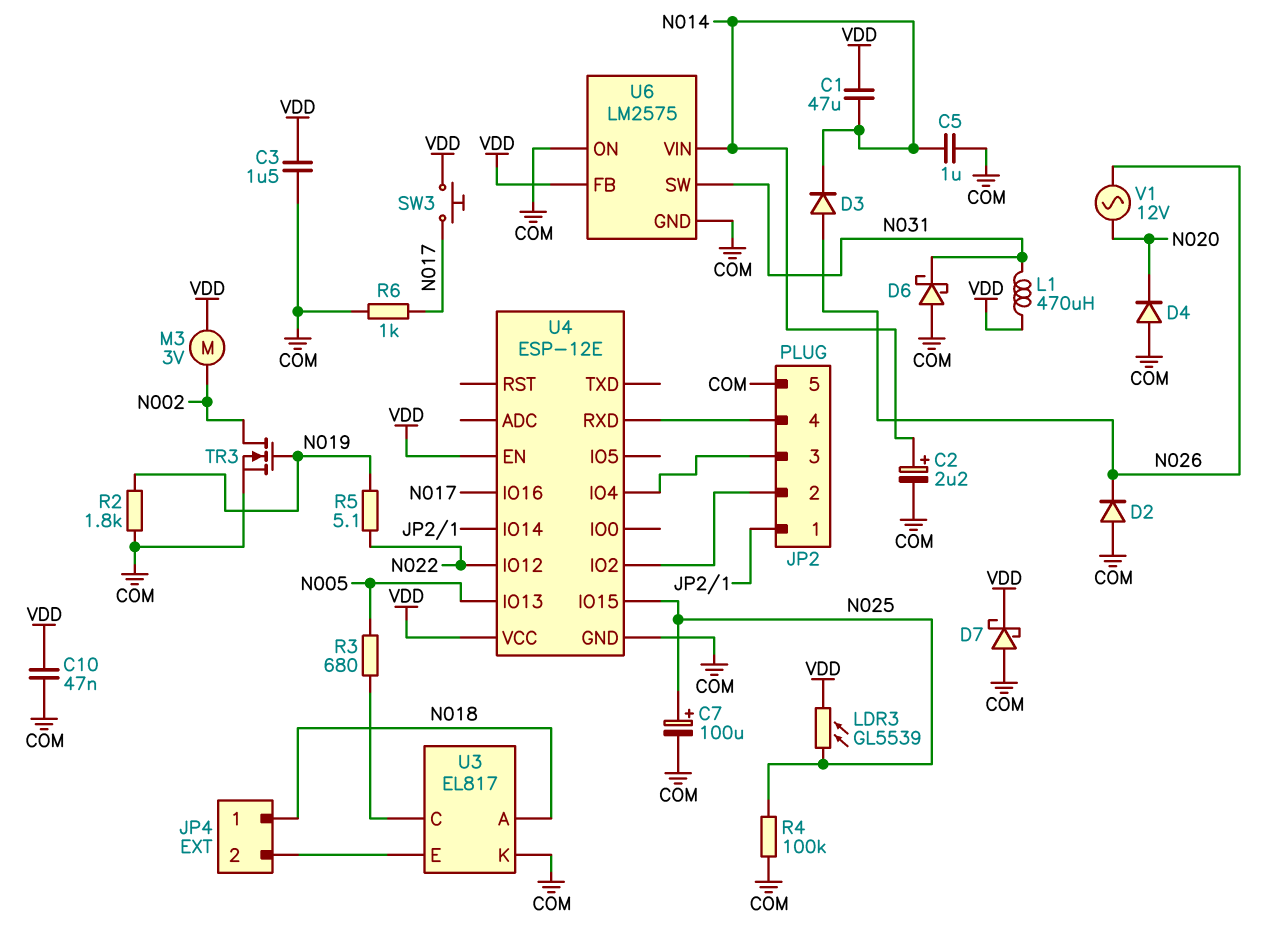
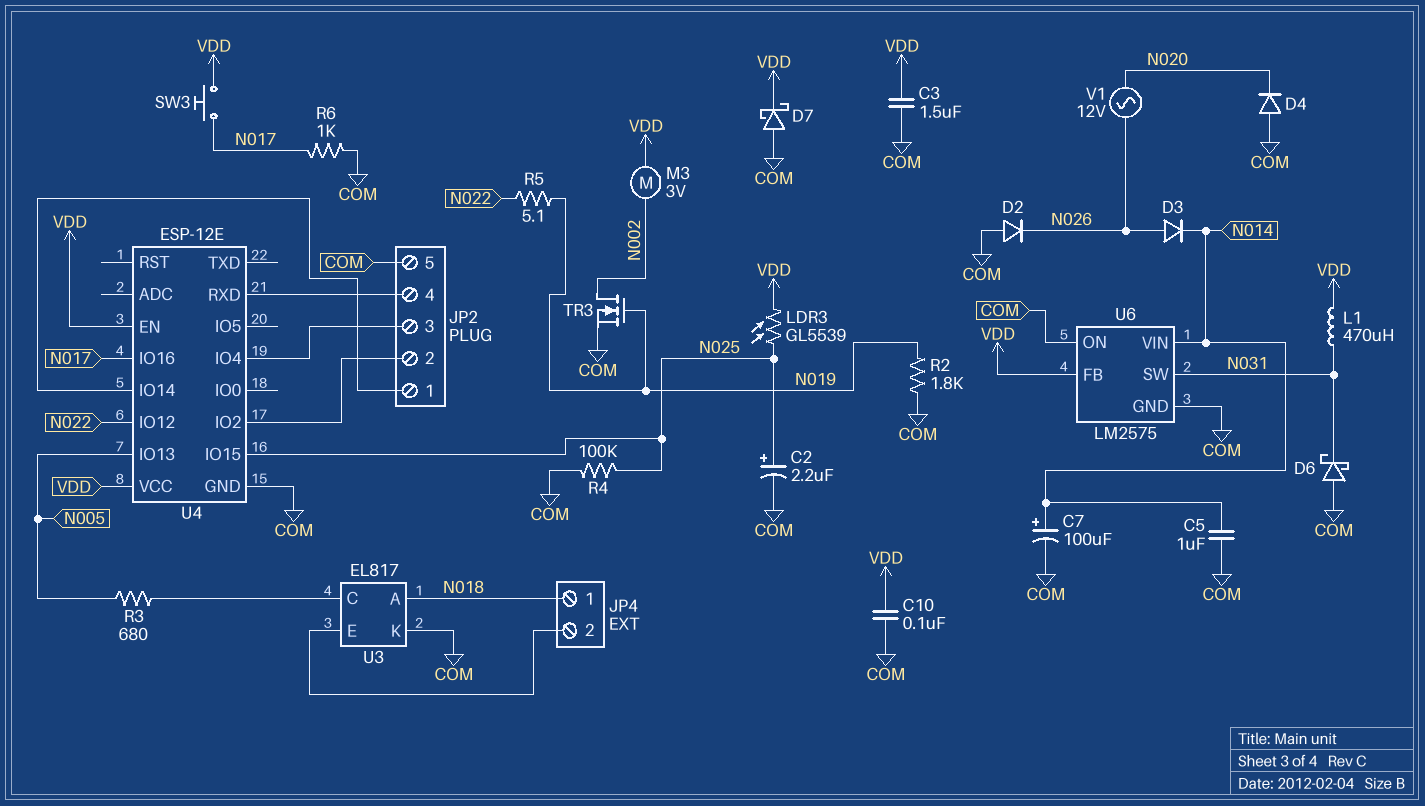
C1: 47uF (N014, VDD) -> none
C2: 2.2uF (plus N014, minus COM) -> 2.2uF (plus N025, minus COM)
C7: 100uF (plus N025, minus COM) -> 100uF (plus N014, minus COM)
C10: 47nF (COM, VDD) -> 100nF (COM, VDD)

